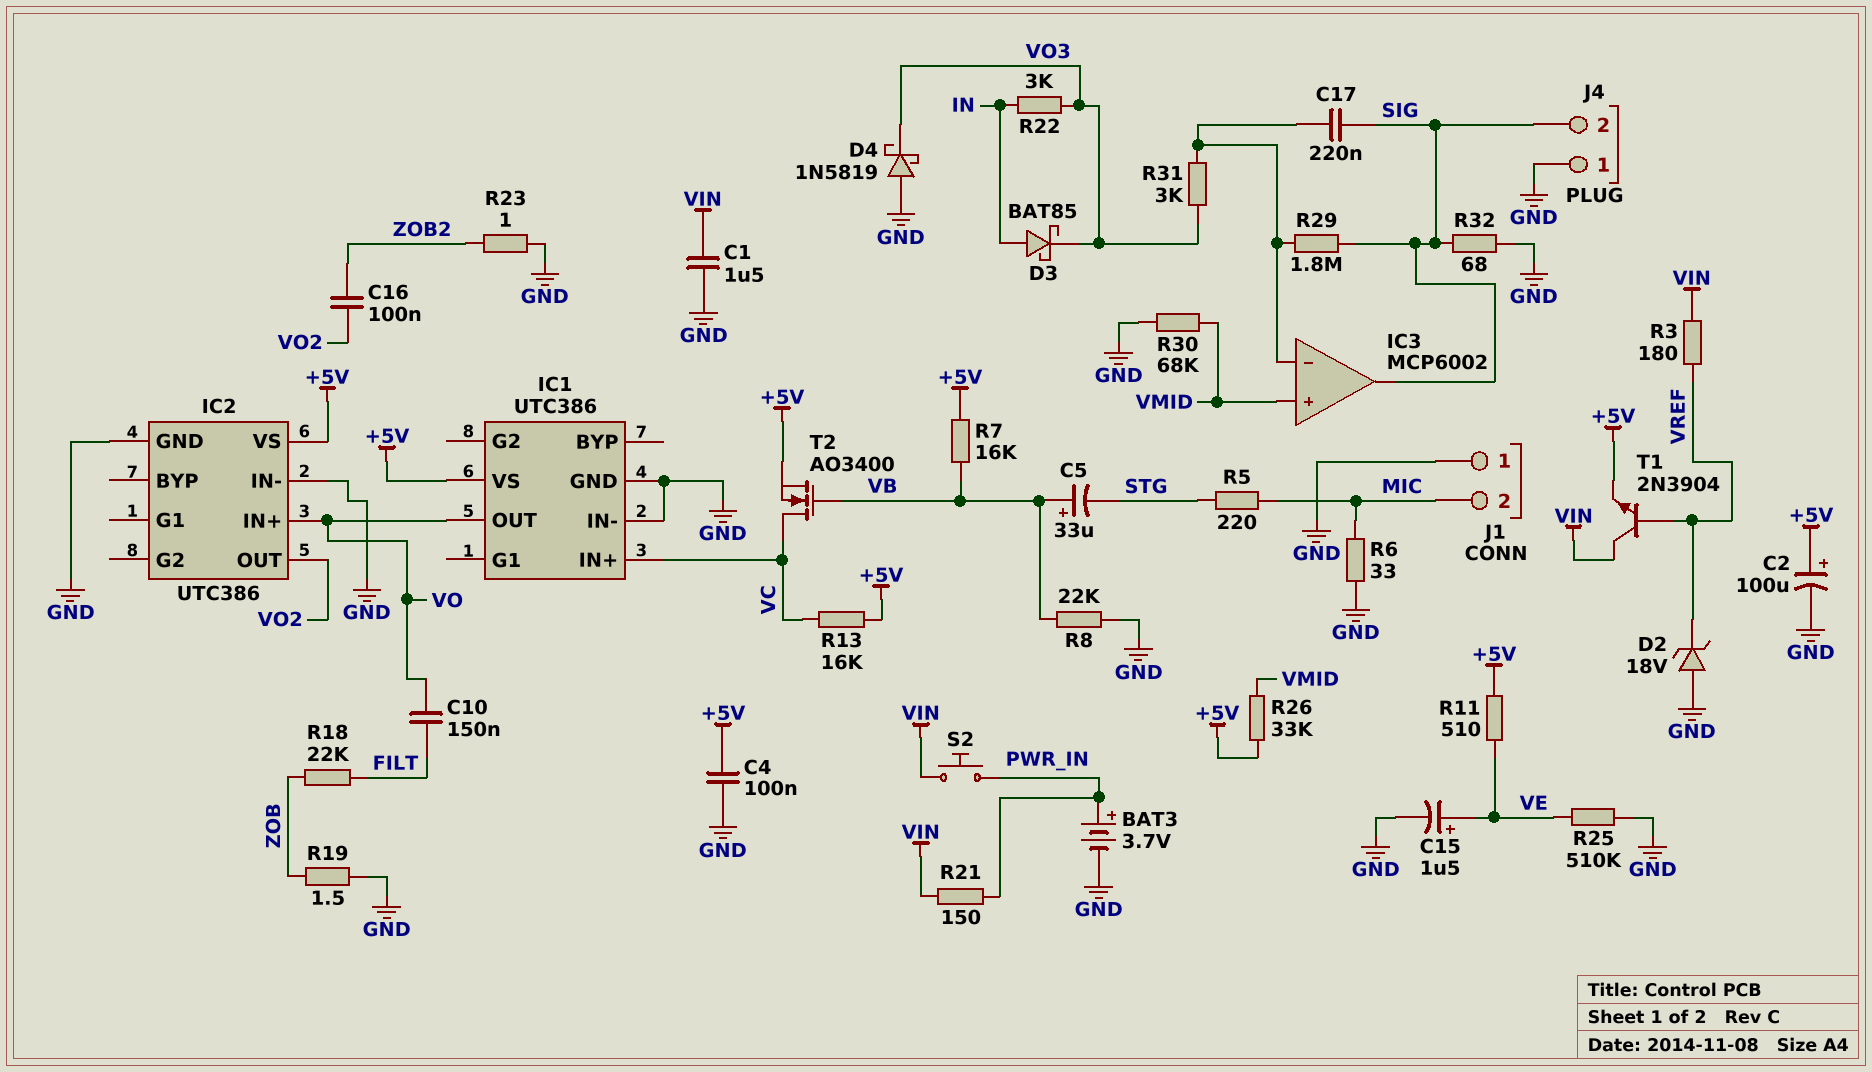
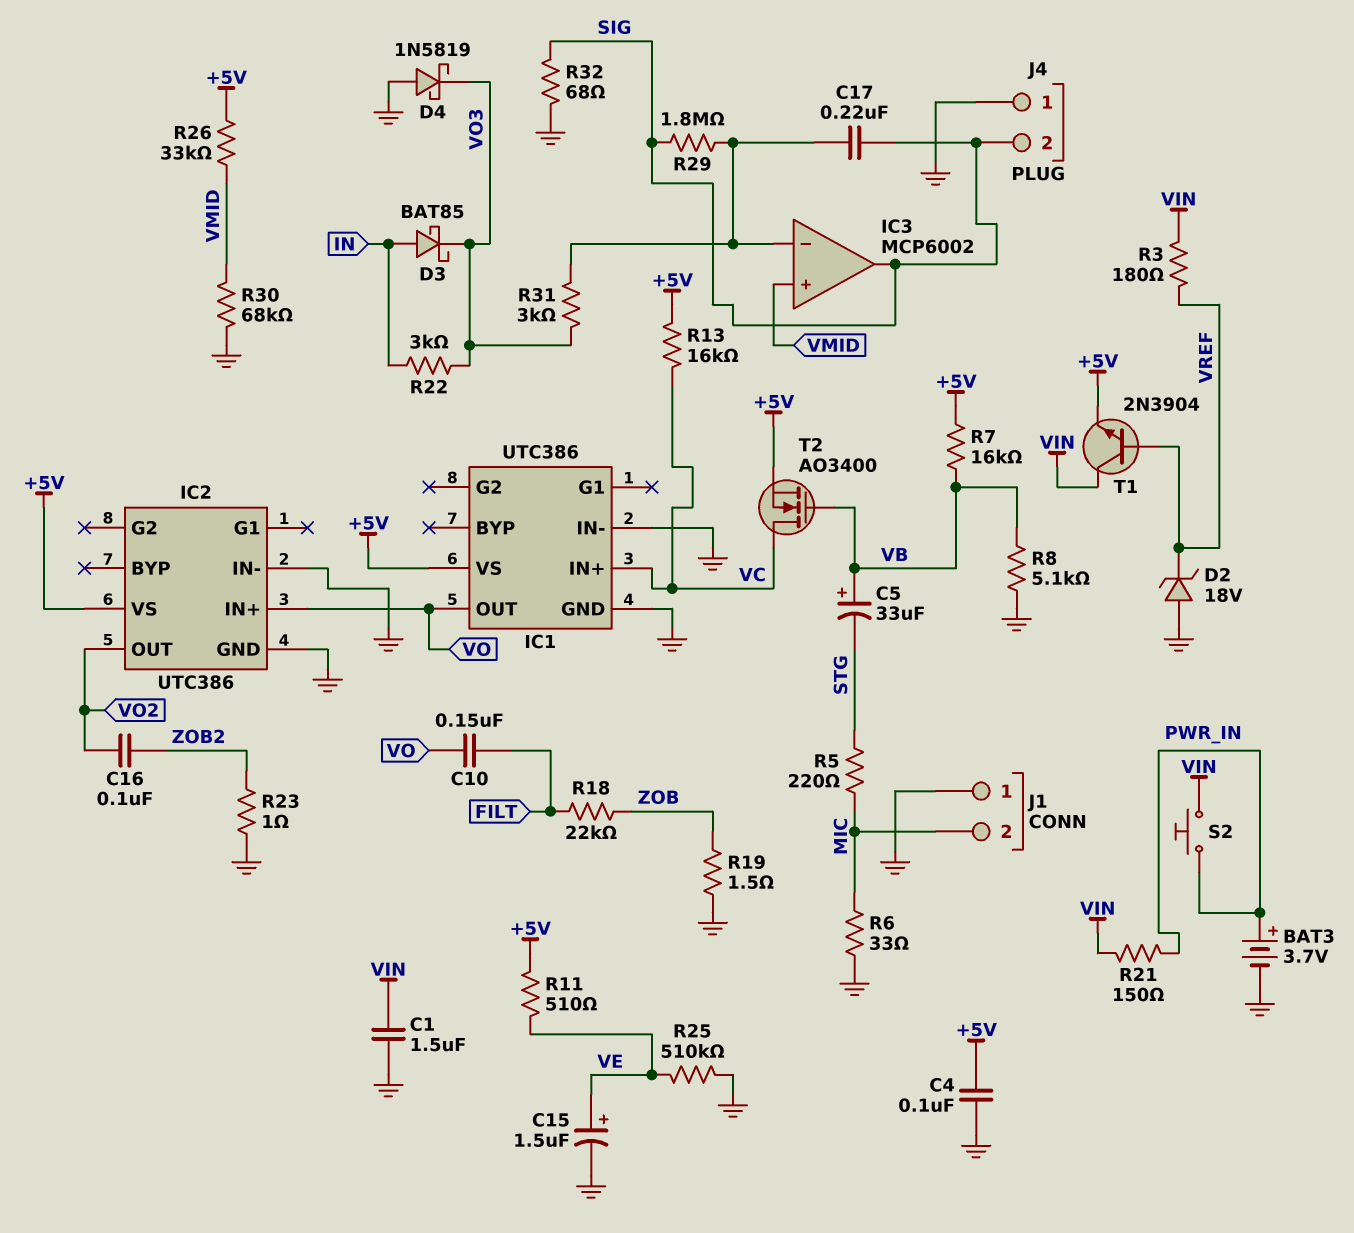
C2: 100uF (plus +5V, minus GND) -> none
R8: 22k (GND, VB) -> 5.1k (GND, VB)

